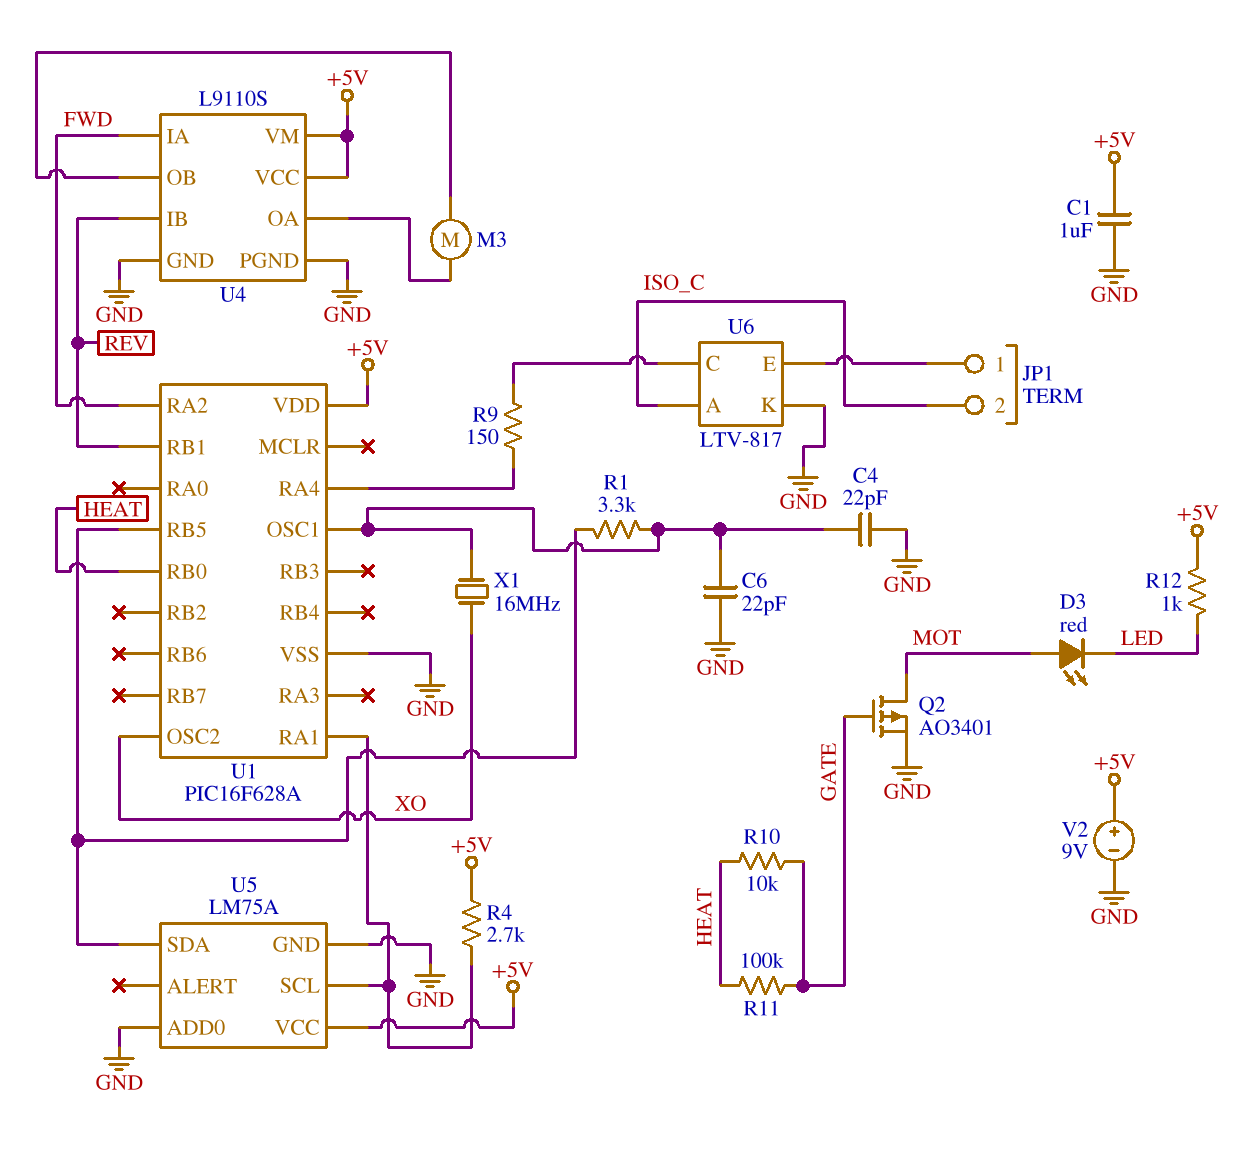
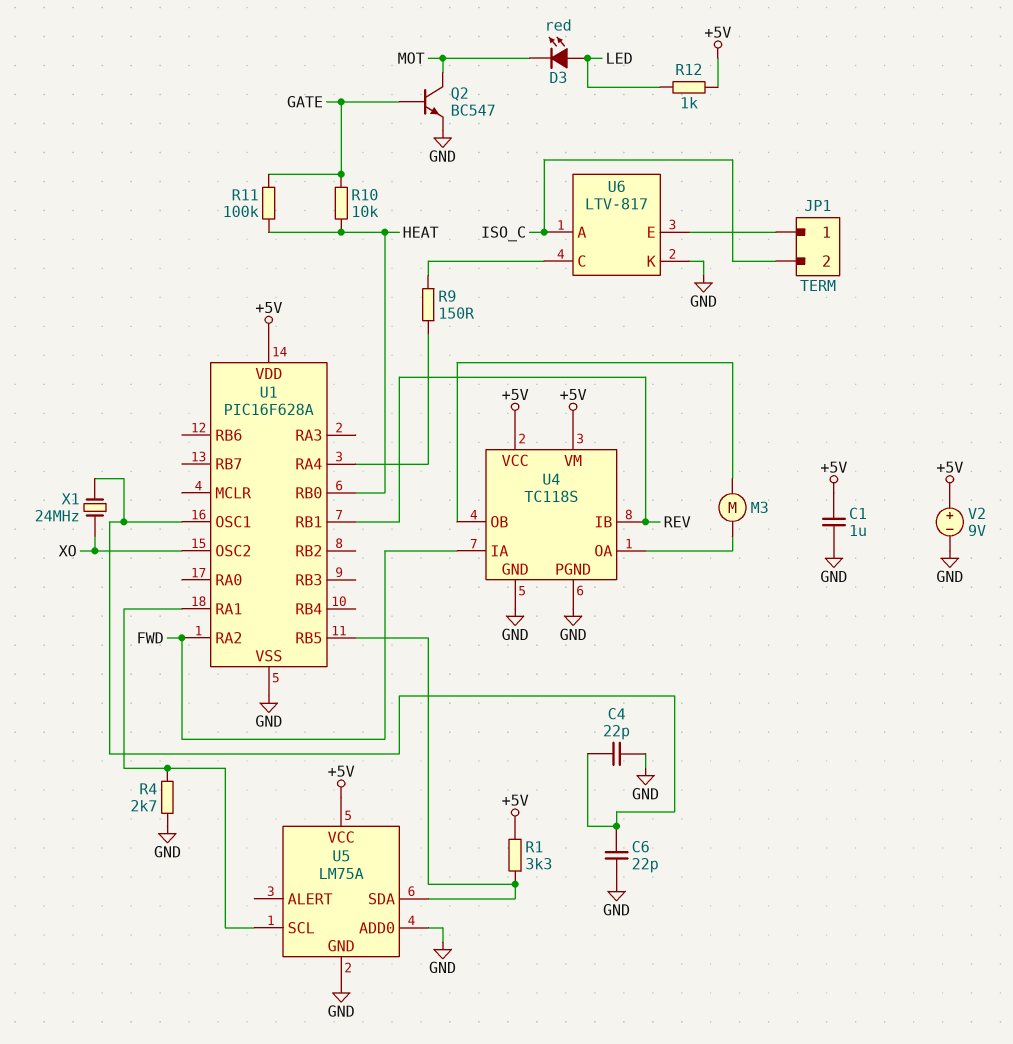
D3: LED red (A MOT, K LED) -> LED red (A LED, K MOT)
Q2: PMOS AO3401 (G GATE, D MOT, S GND) -> NPN BC547 (B GATE, C MOT, E GND)
R1: 3.3k (U1/OSC1, U1/RB5) -> 3.3k (+5V, U1/RB5)
R4: 2.7k (+5V, U1/RA1) -> 2.7k (GND, U1/RA1)
U4: L9110S -> TC118S
X1: 16MHz (U1/OSC1, XO) -> 24MHz (U1/OSC1, XO)

